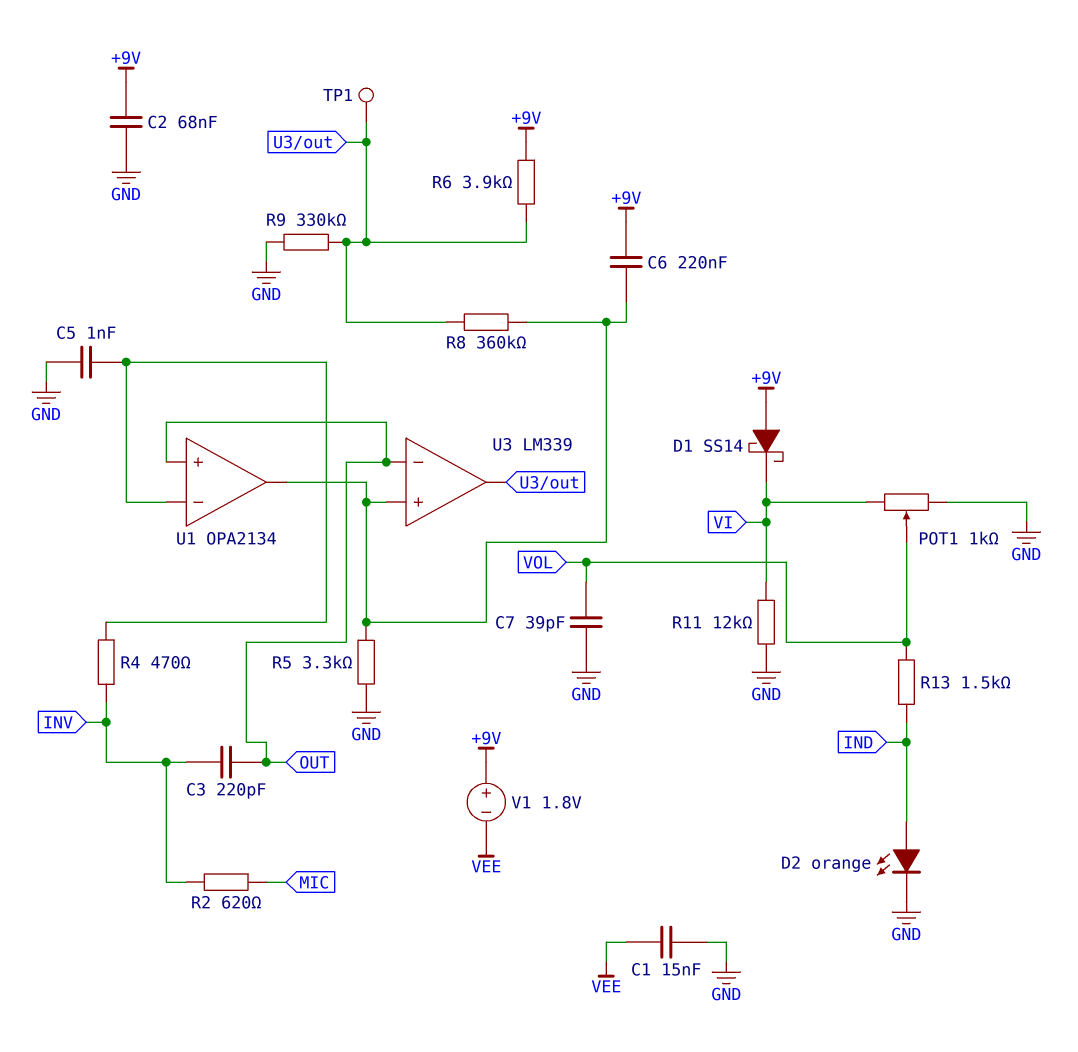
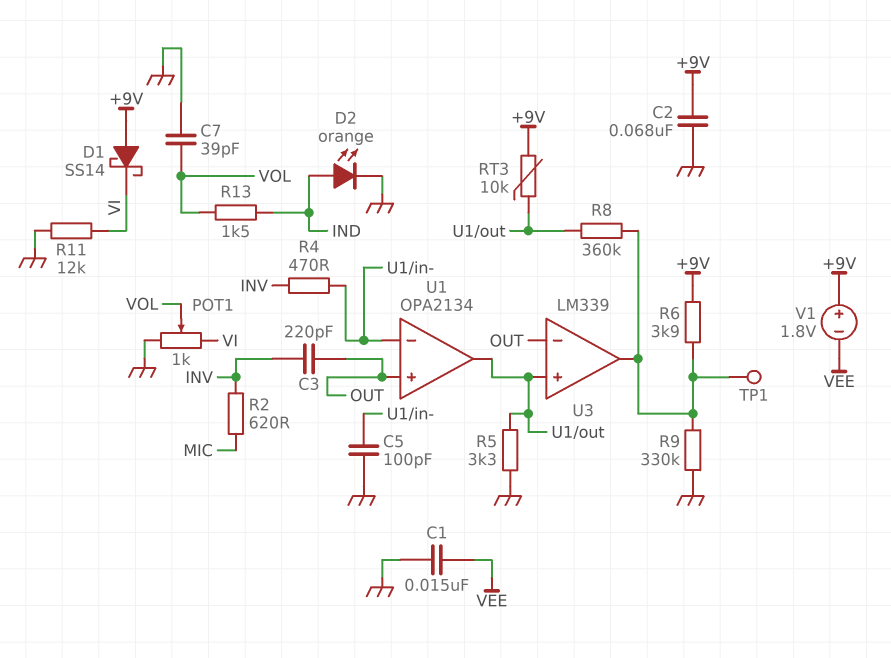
C5: 1nF (GND, U1/in-) -> 100pF (GND, U1/in-)
C6: 220nF (+9V, U1/out) -> none
RT3: none -> 10k (+9V, U1/out)

